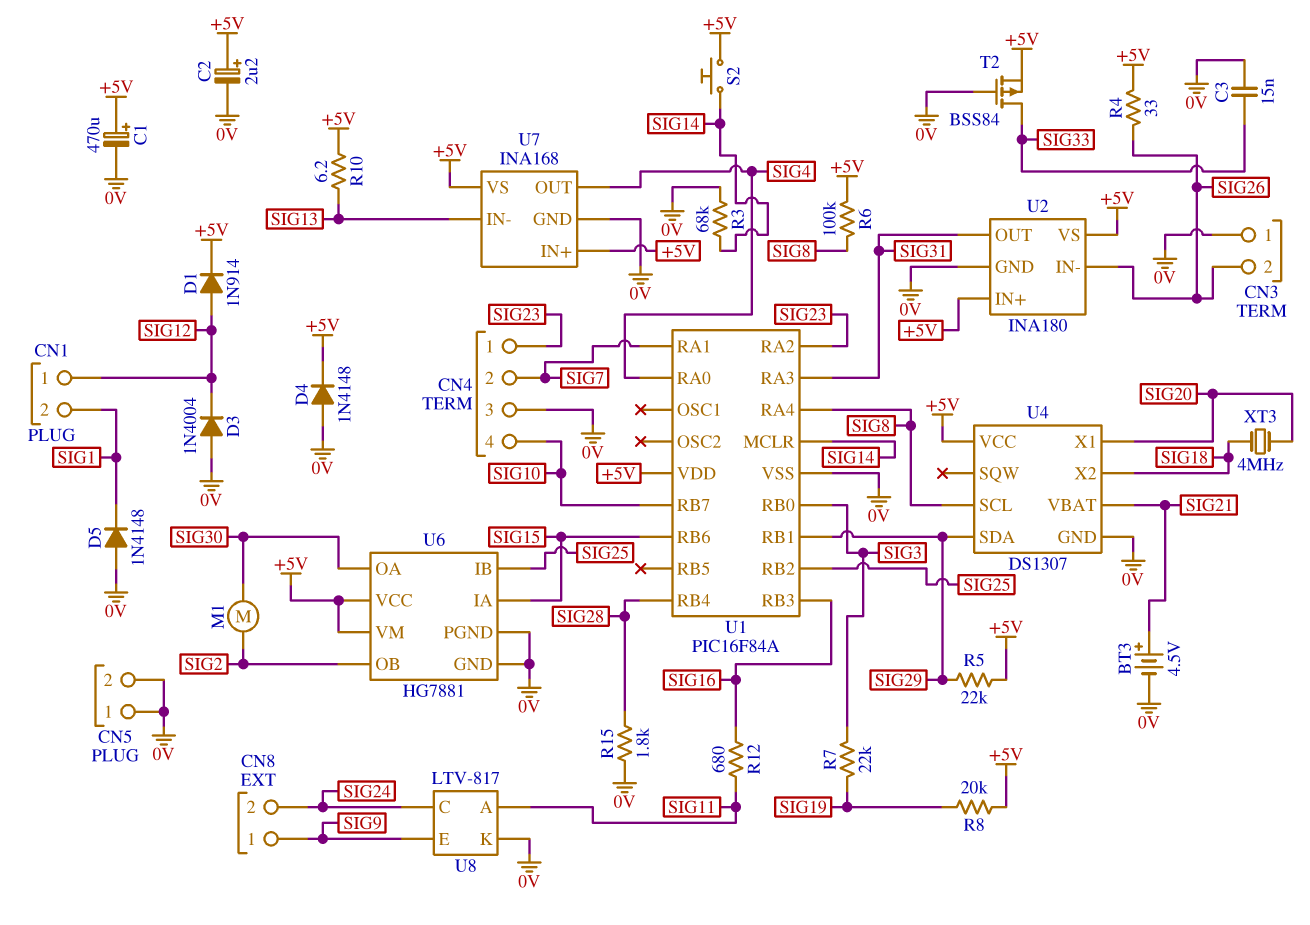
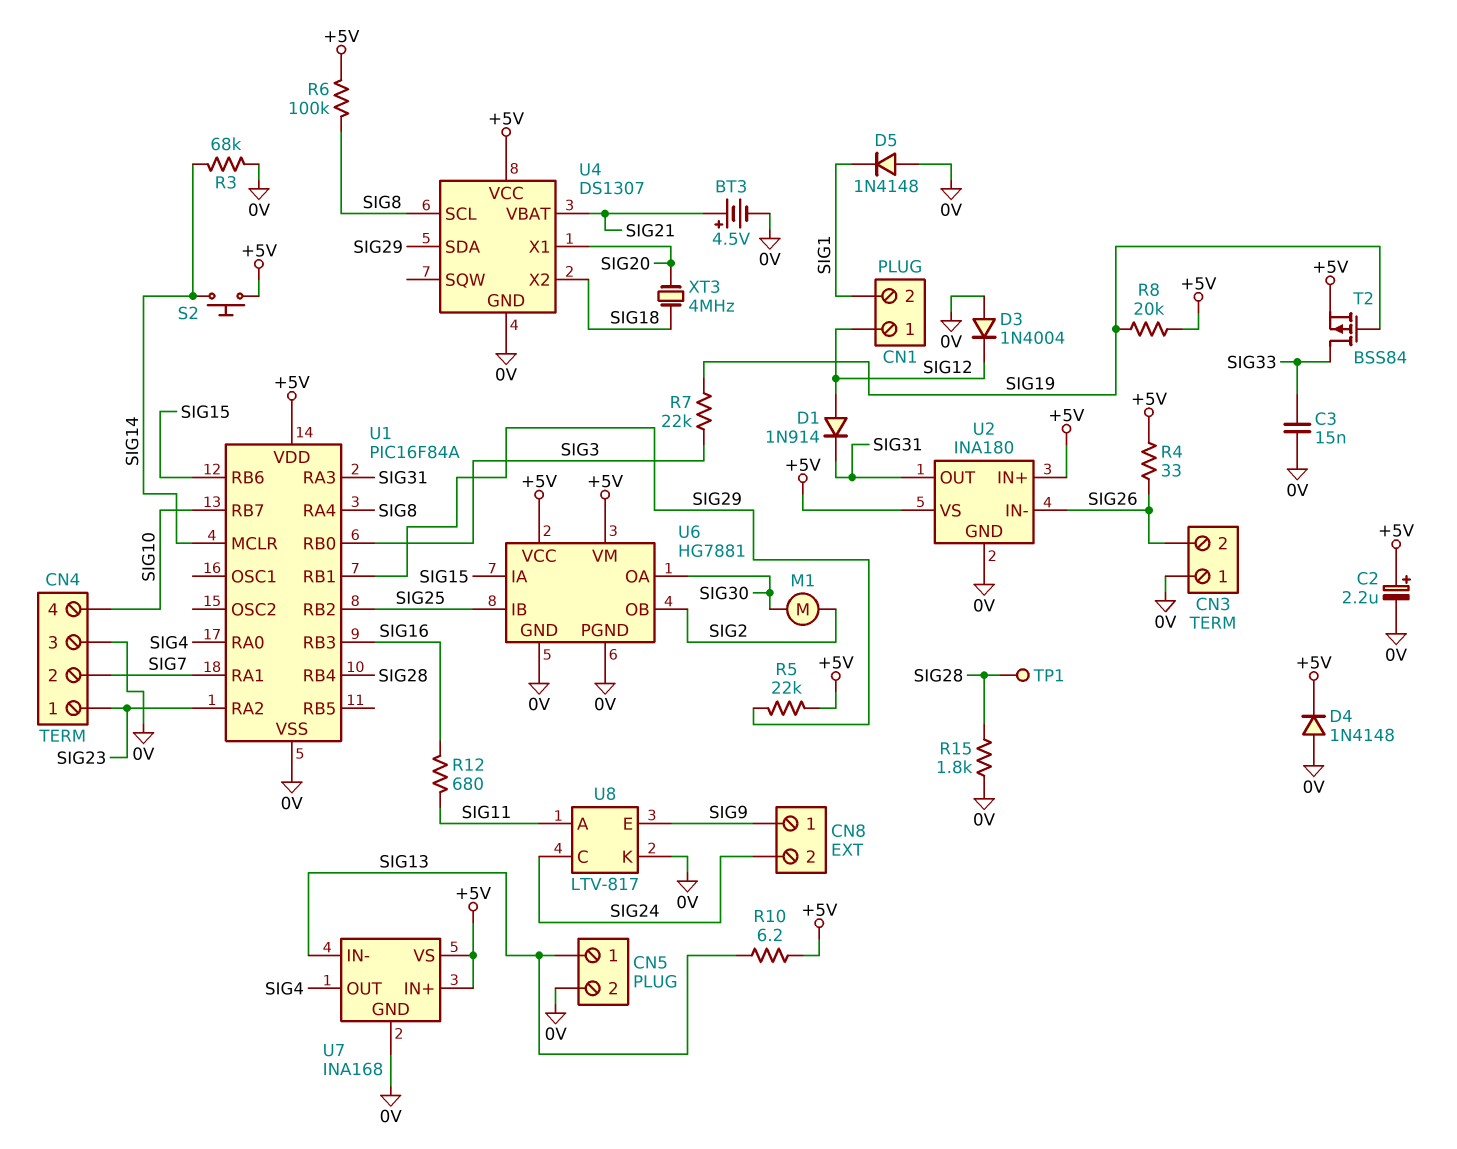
C1: 470uF (plus +5V, minus 0V) -> none
CN5 pin 1: 0V -> SIG13
D1: diode 1N914 (A SIG12, K +5V) -> diode 1N914 (A SIG12, K SIG31)
T2: PMOS BSS84 (G 0V, D SIG33, S +5V) -> PMOS BSS84 (G SIG19, D SIG33, S +5V)
TP1: none -> test point (SIG28)

